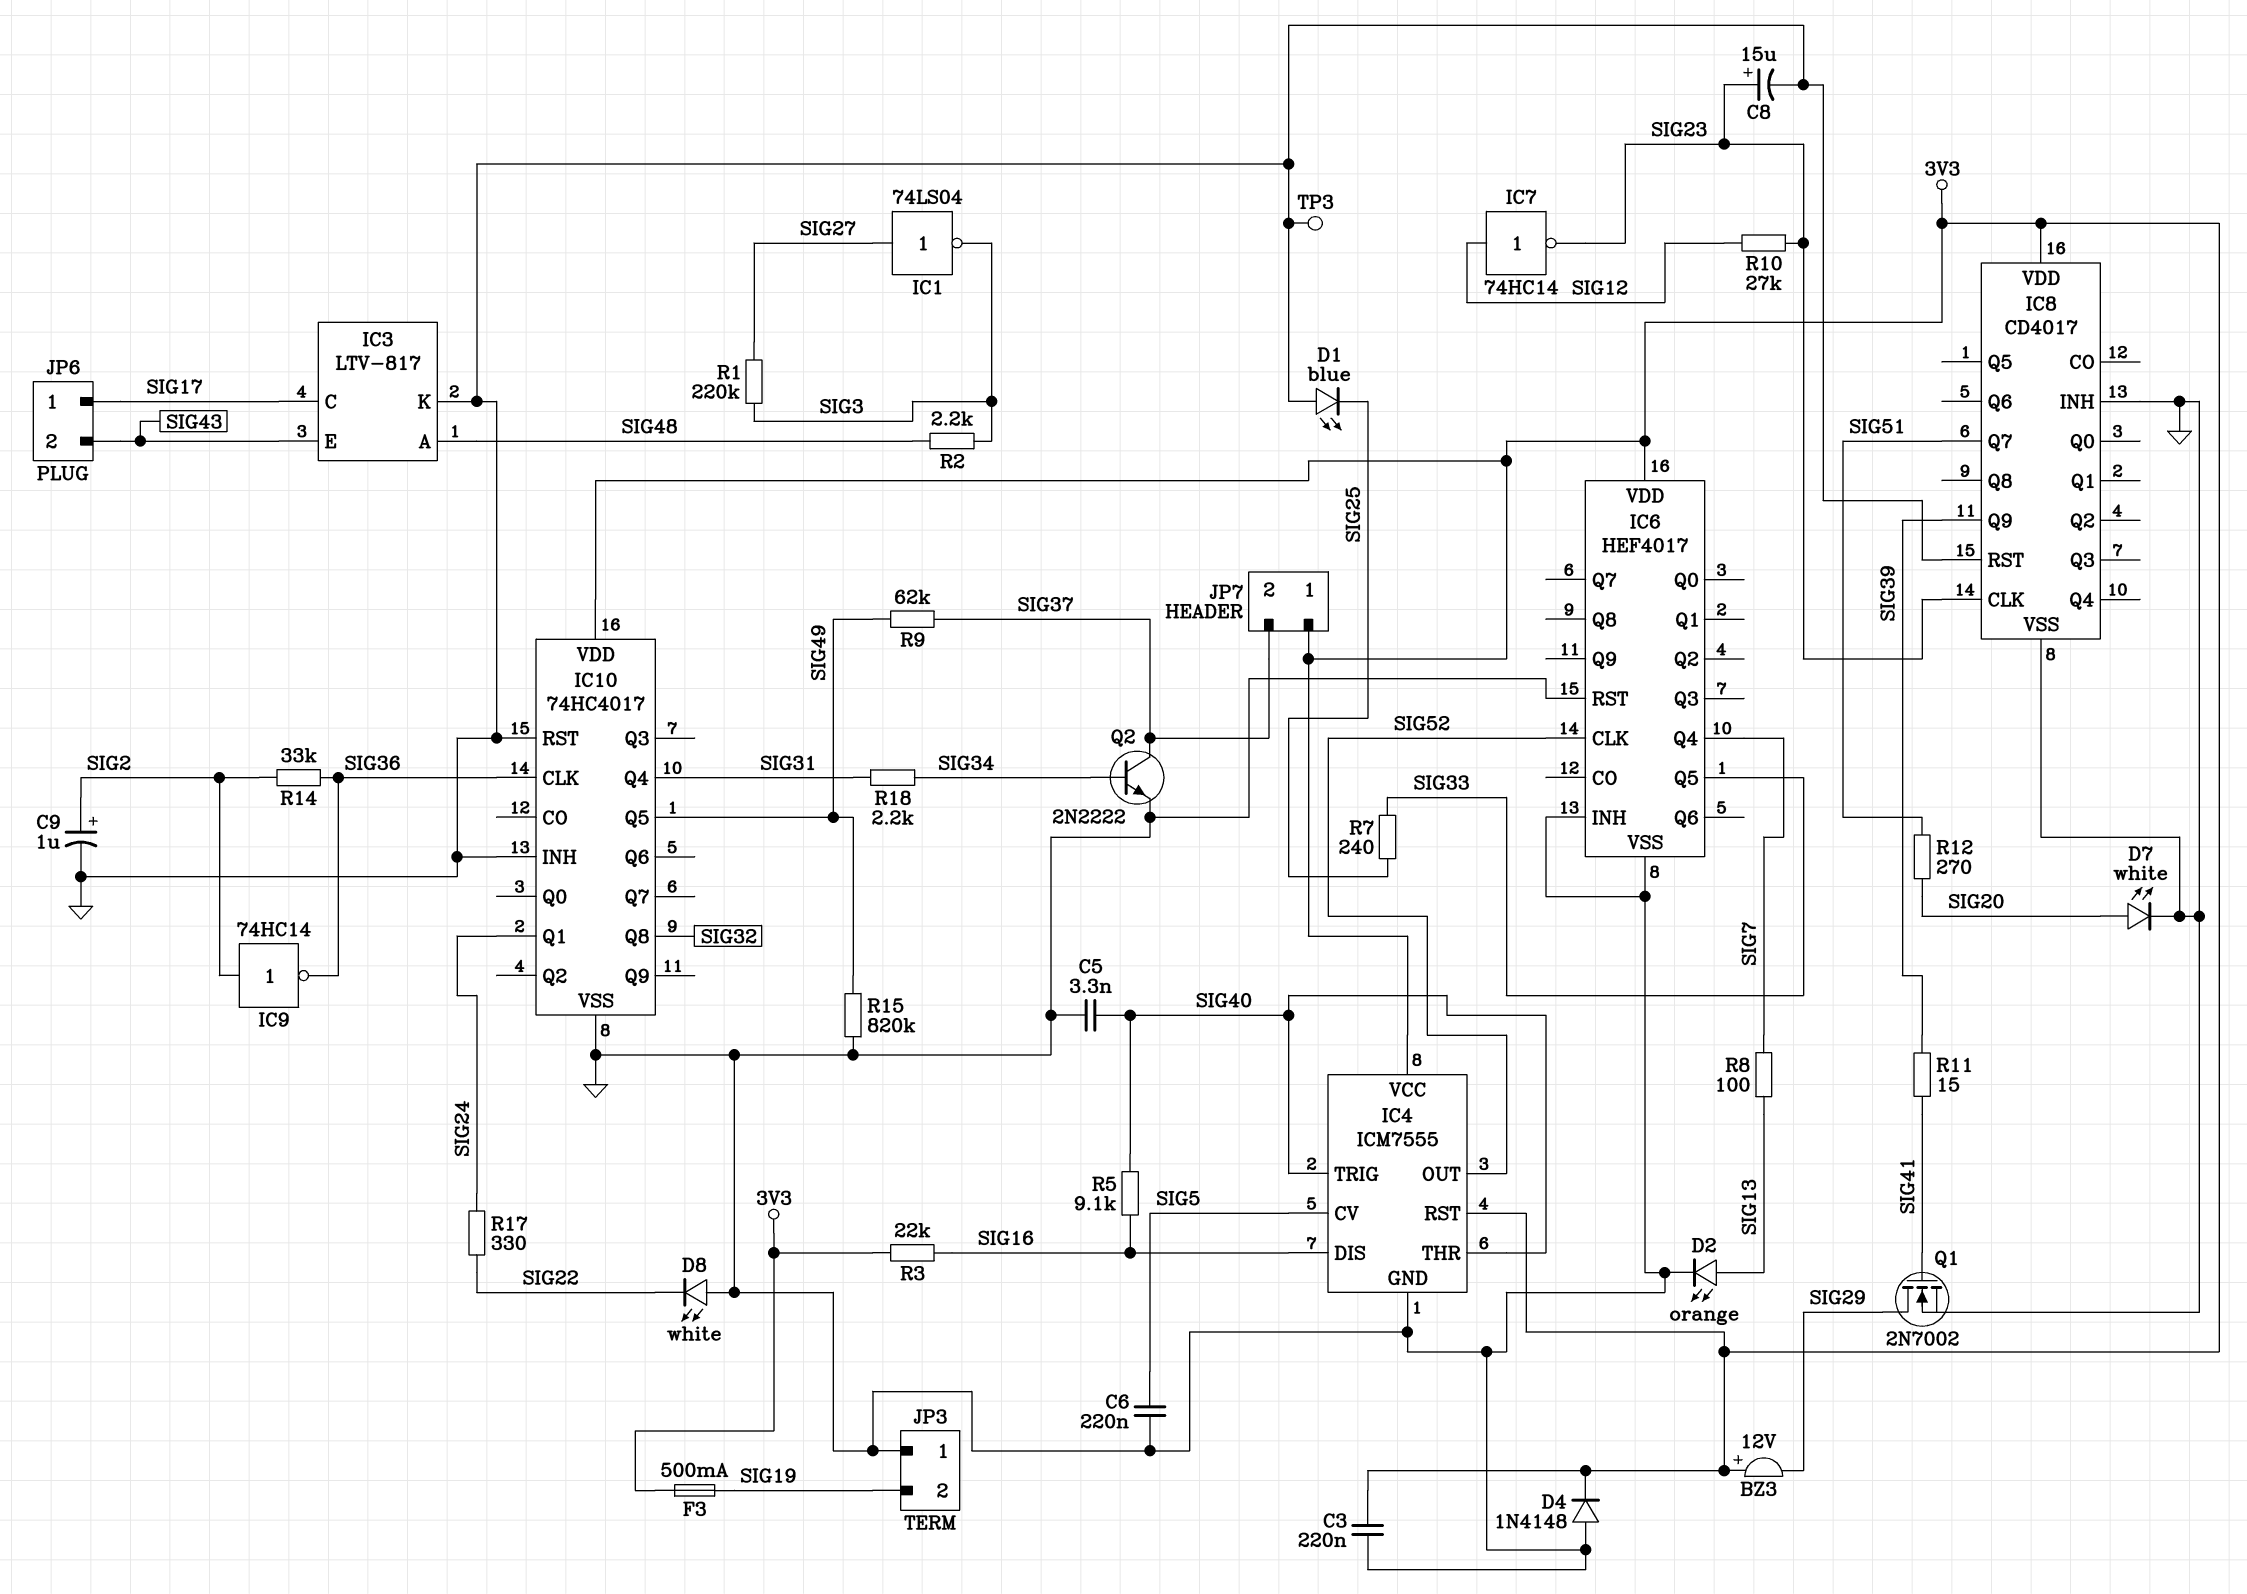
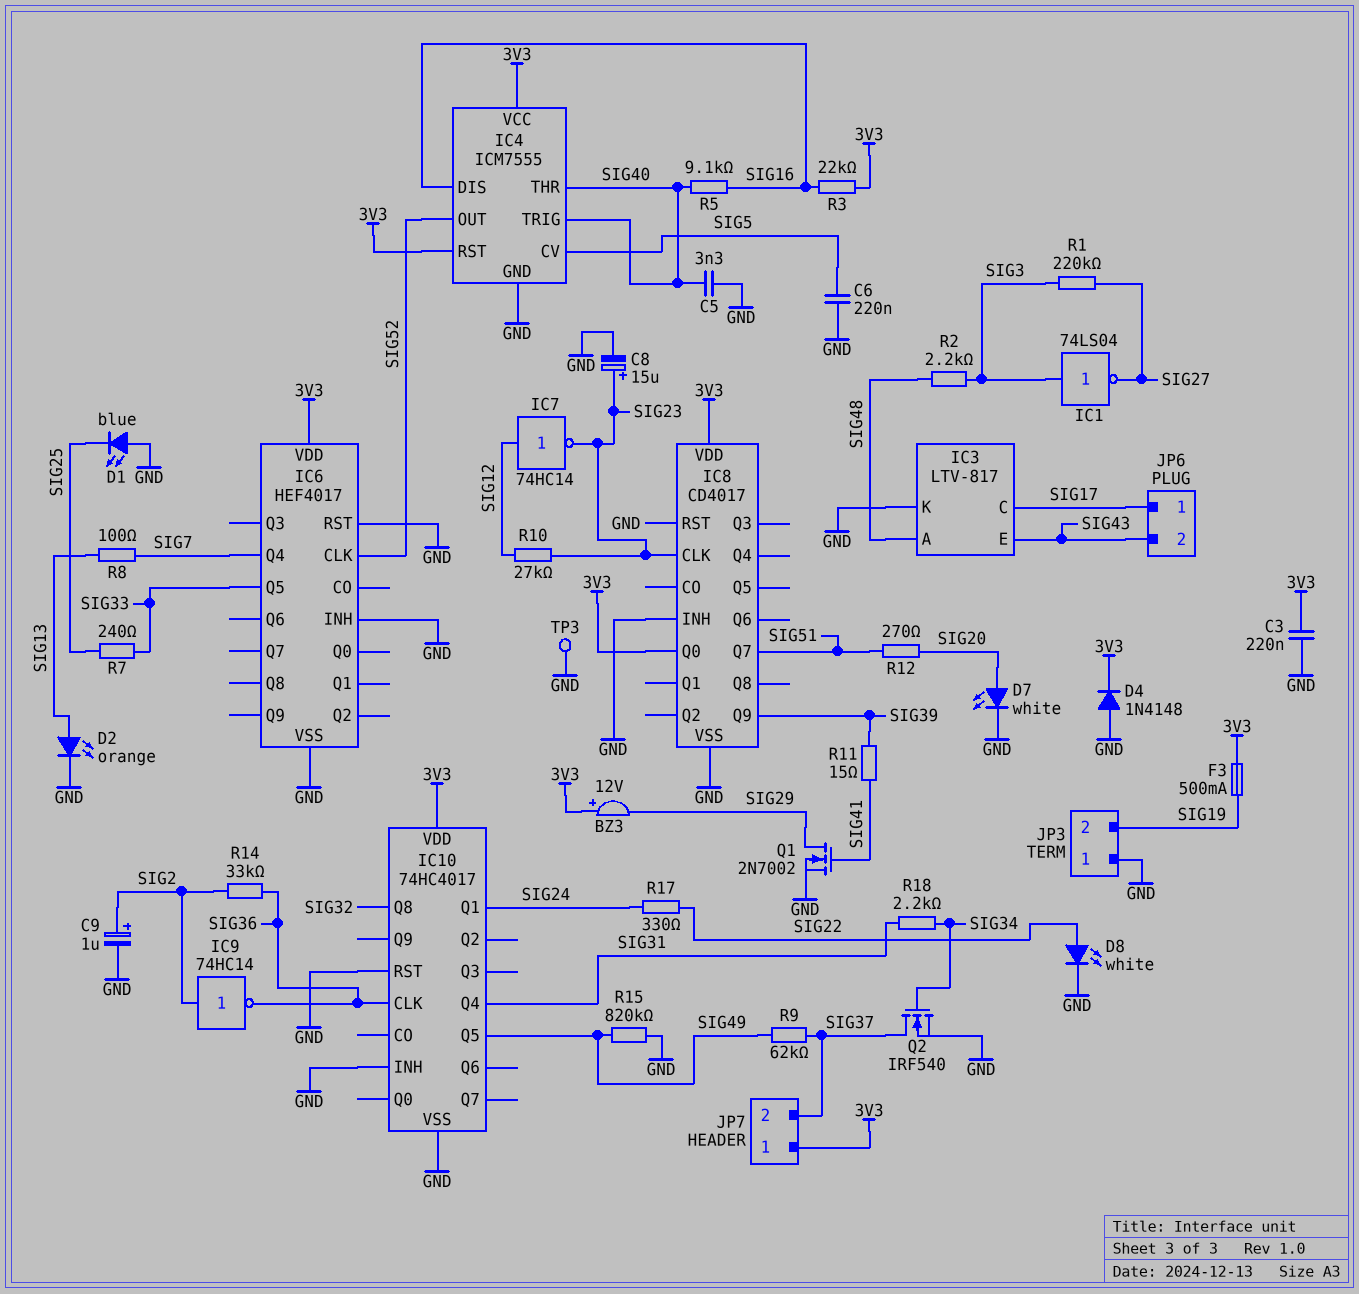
D8: LED white (A GND, K SIG22) -> LED white (A SIG22, K GND)
IC1: NOT 74LS04 (in SIG27, out SIG3) -> NOT 74LS04 (in SIG3, out SIG27)
IC8 pin Q0: none -> 3V3
Q2: NPN 2N2222 (B SIG34, C SIG37, E GND) -> NMOS IRF540 (G SIG34, D SIG37, S GND)

